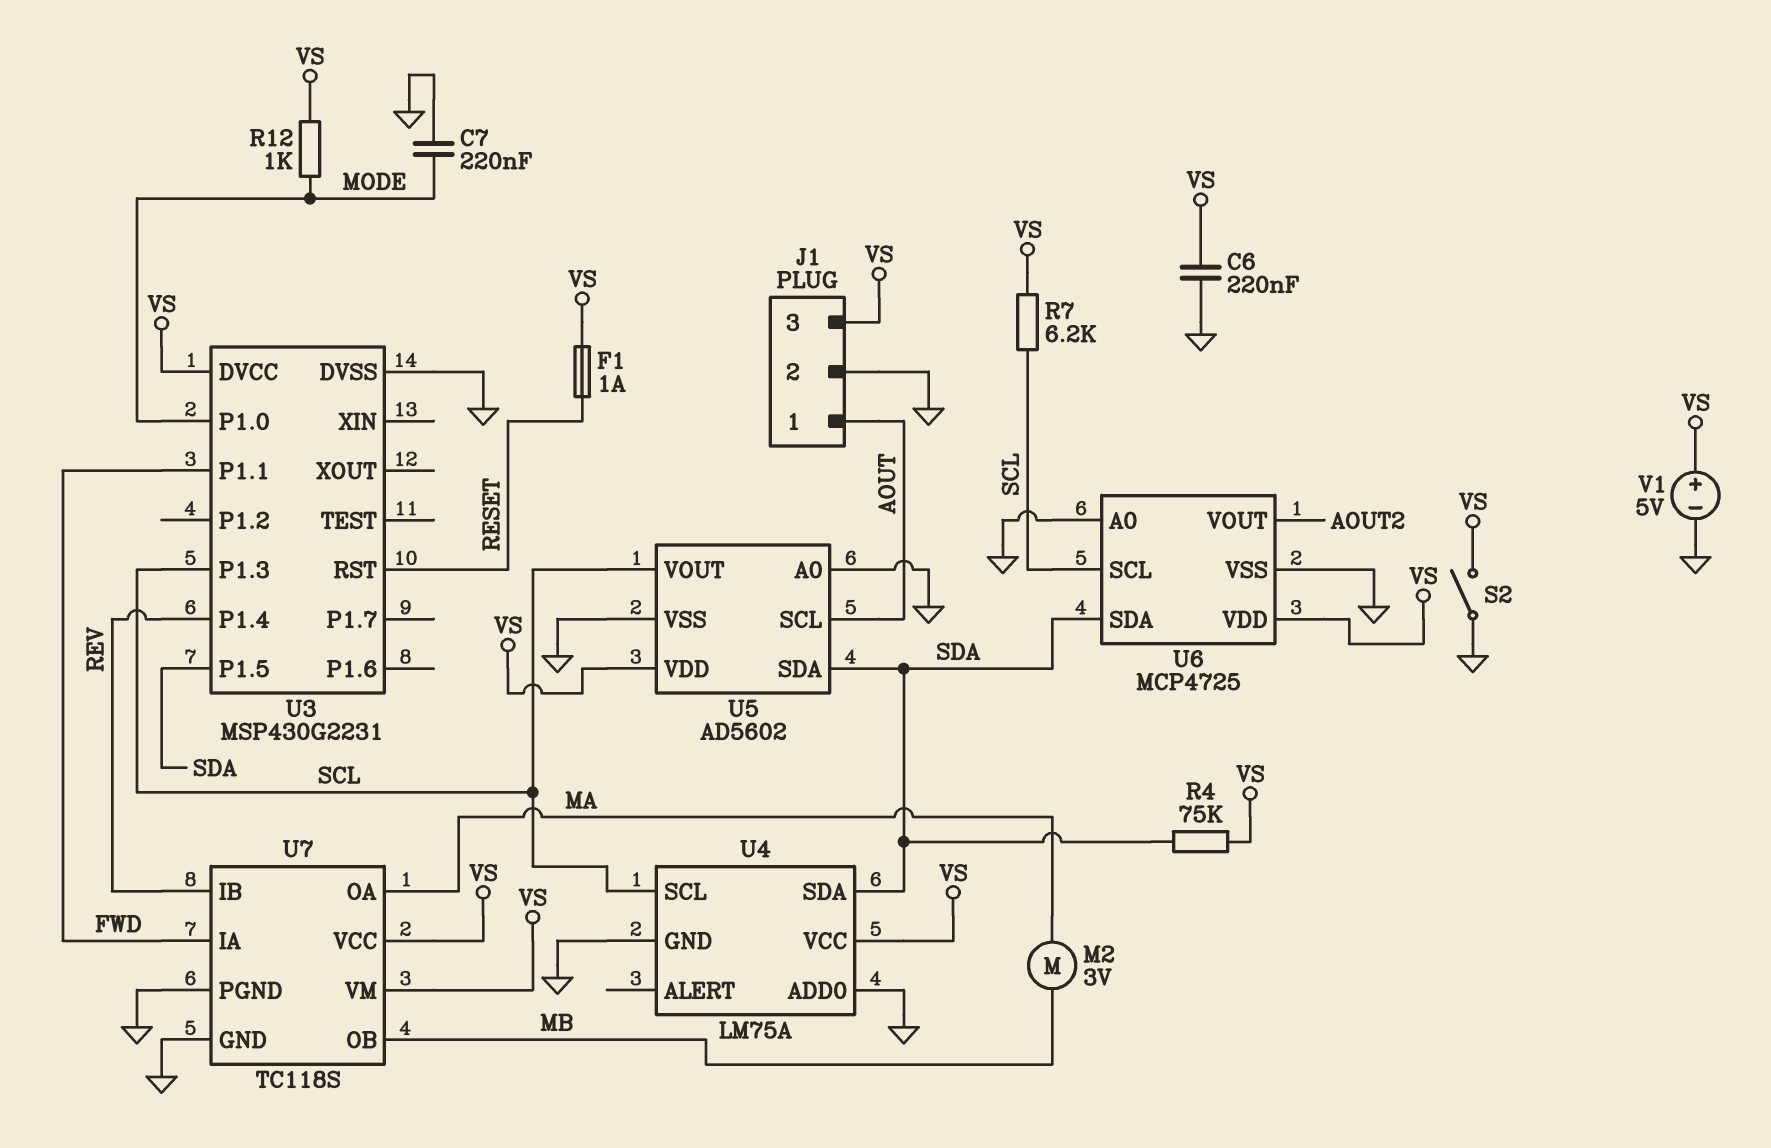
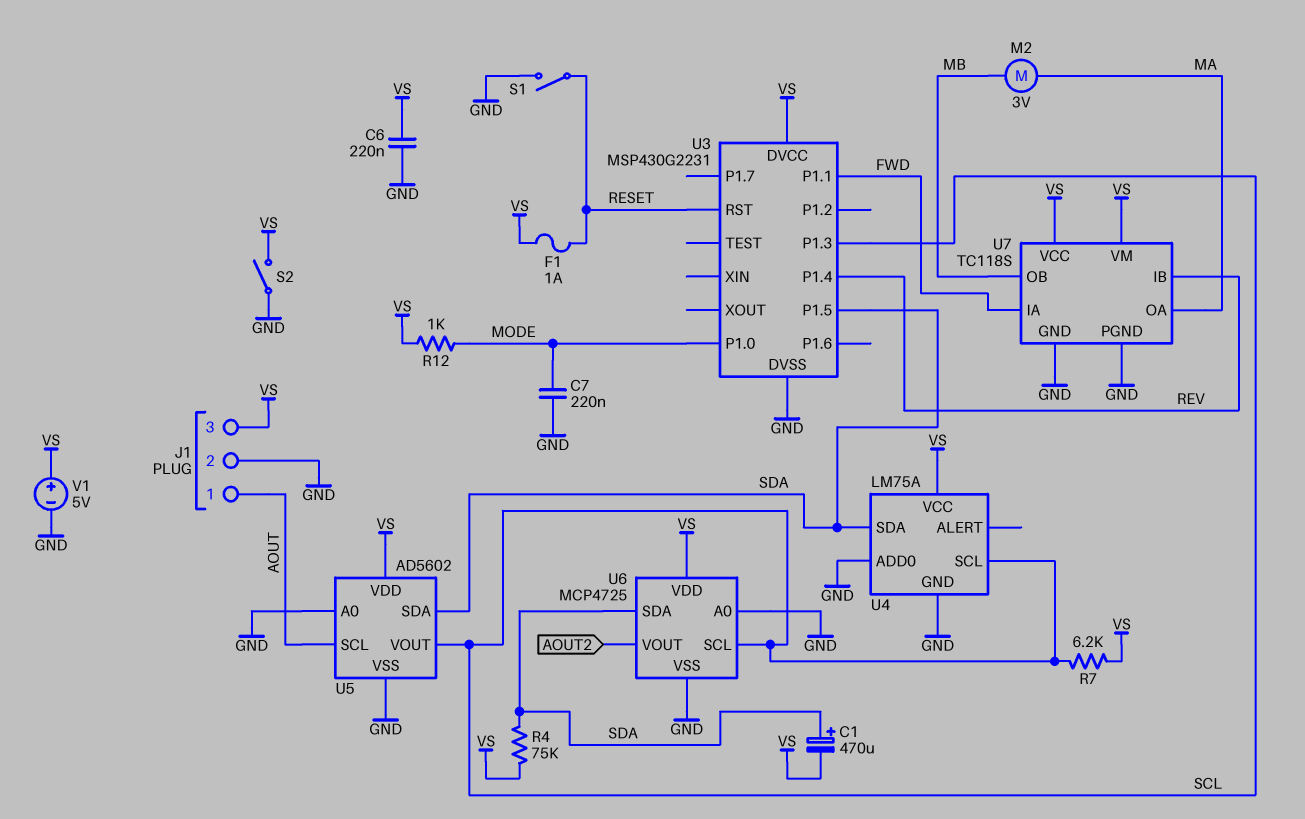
C1: none -> 470uF (plus SDA, minus VS)
S1: none -> switch (GND, RESET)

